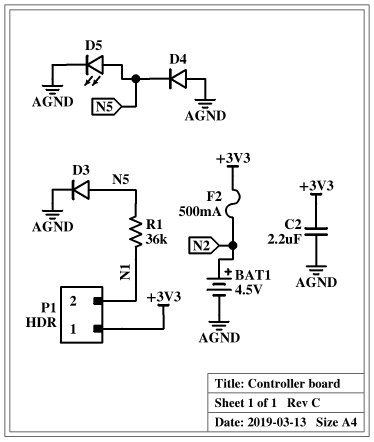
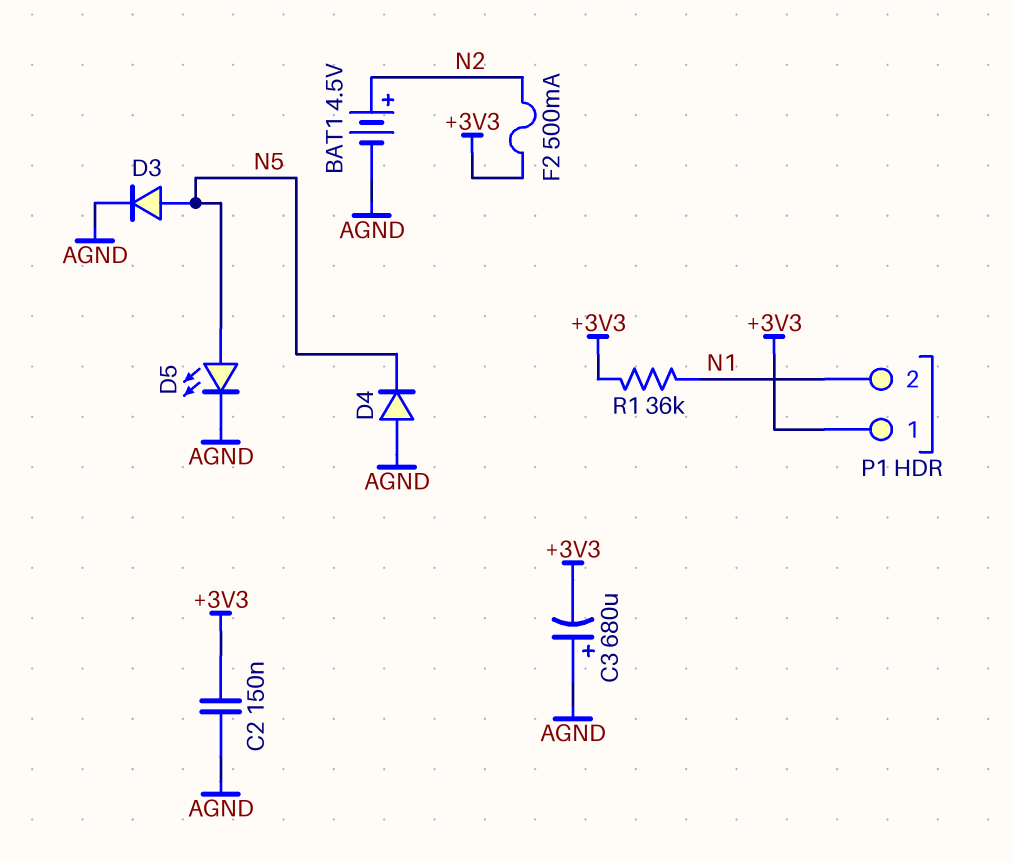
C2: 2.2uF (+3V3, AGND) -> 150nF (+3V3, AGND)
C3: none -> 680uF (plus AGND, minus +3V3)
R1: 36k (N1, N5) -> 36k (+3V3, N1)

